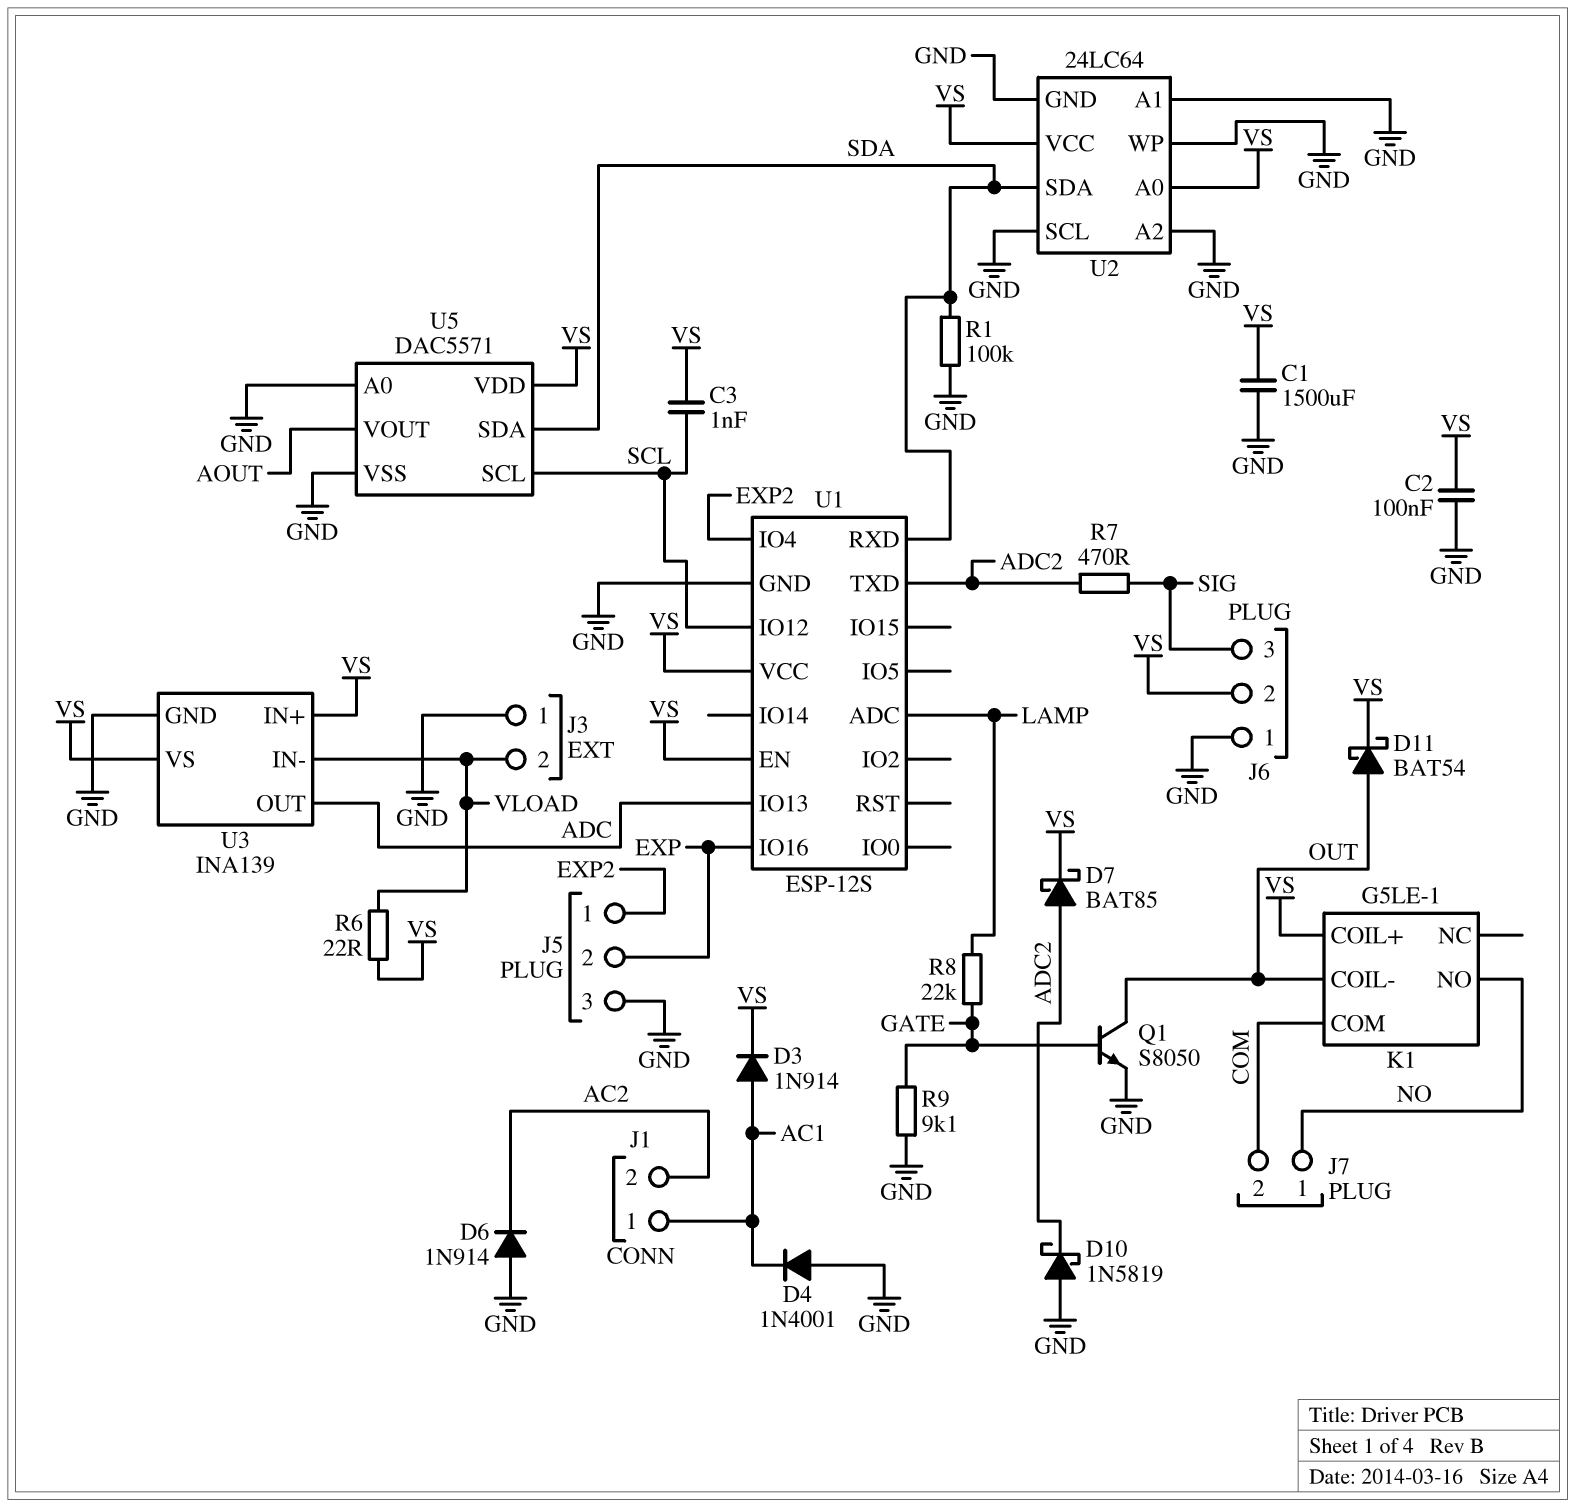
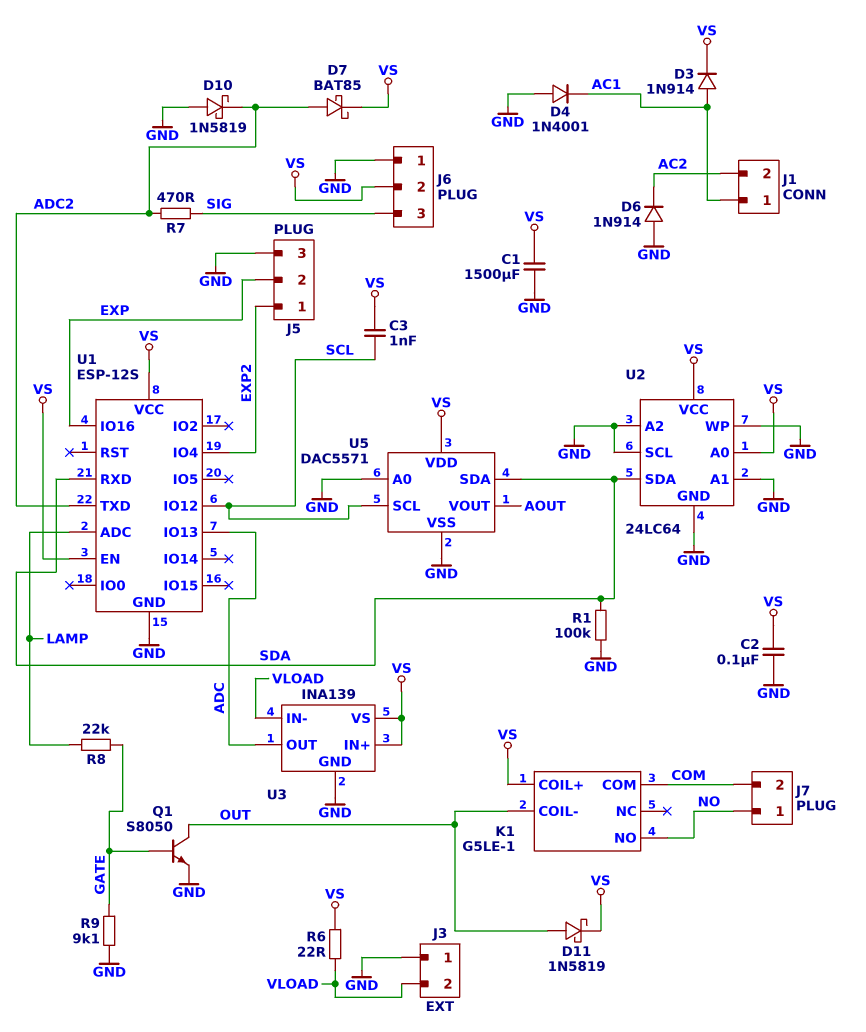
D11: schottky BAT54 (A OUT, K VS) -> schottky 1N5819 (A OUT, K VS)

